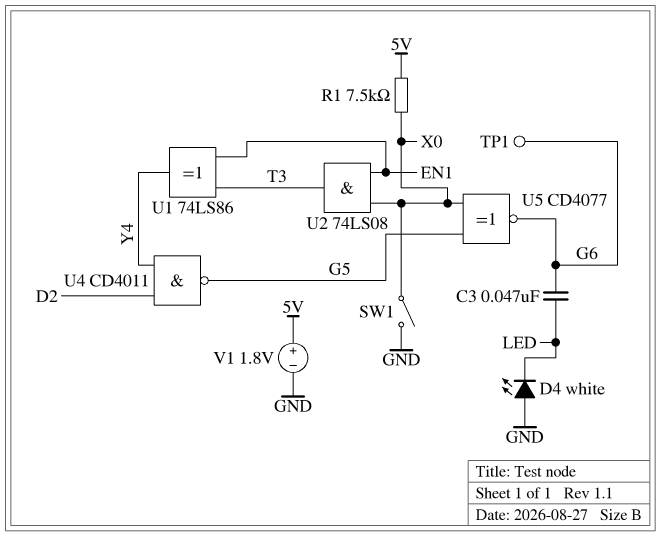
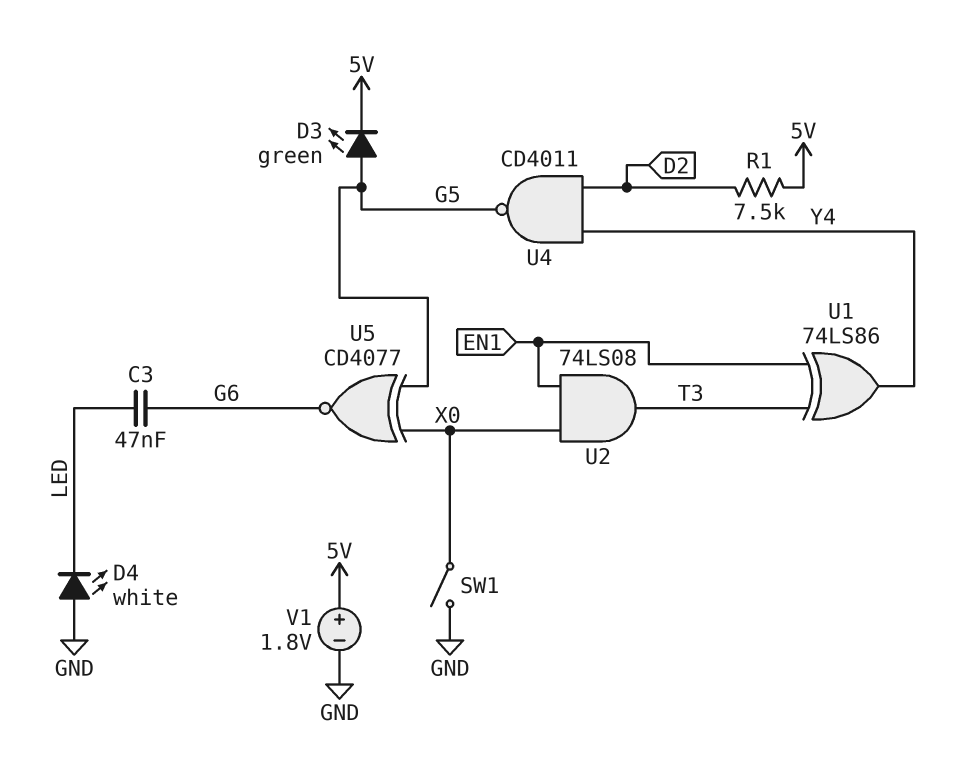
D3: none -> LED green (A G5, K 5V)
R1: 7.5k (5V, X0) -> 7.5k (5V, D2)
TP1: test point (G6) -> none

